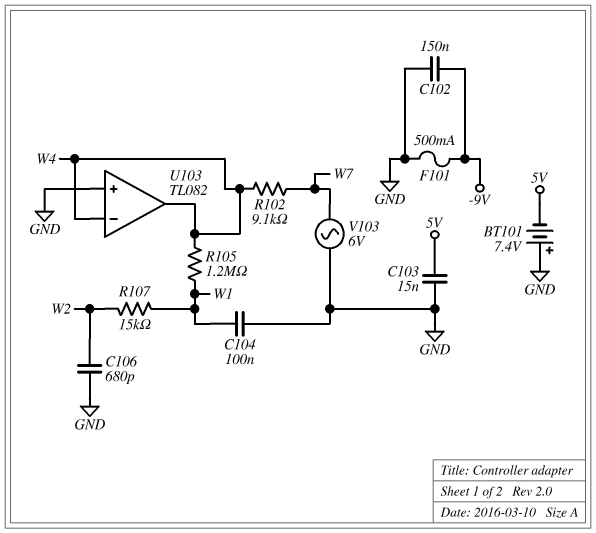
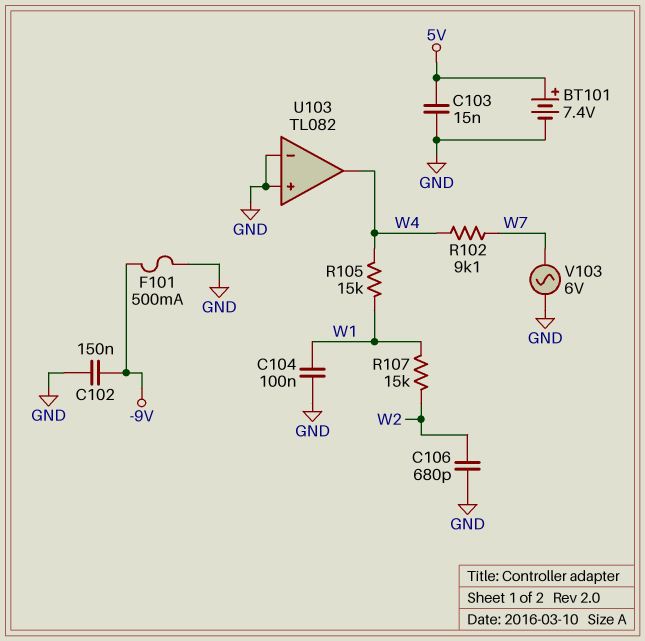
BT101: 7.4V (plus GND, minus 5V) -> 7.4V (plus 5V, minus GND)
R105: 1.2M (W1, W4) -> 15k (W1, W4)
U103 pin in-: W4 -> GND

